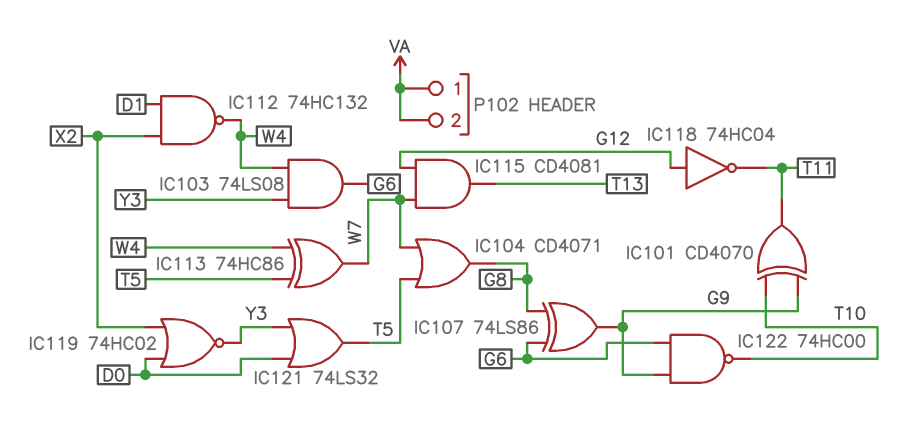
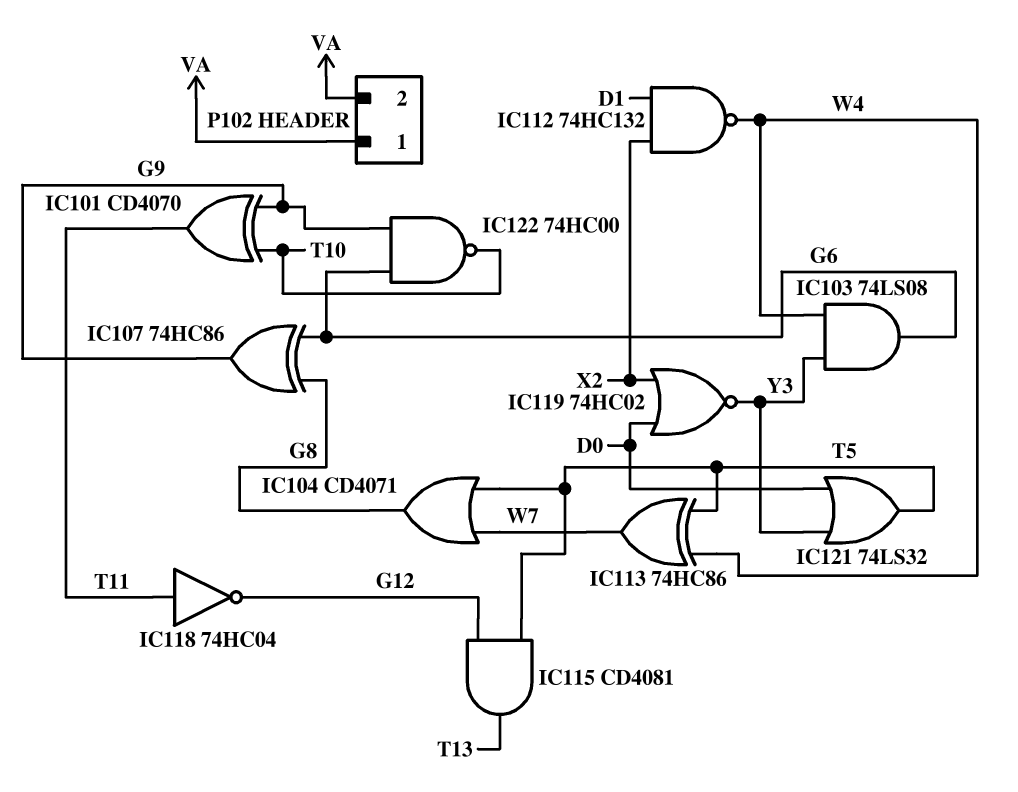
IC107: XOR 74LS86 (in G6, in G8, out G9) -> XOR 74HC86 (in G6, in G8, out G9)
IC115: AND CD4081 (in G12, in W7, out T13) -> AND CD4081 (in G12, in T5, out T13)
IC118: NOT 74HC04 (in G12, out T11) -> NOT 74HC04 (in T11, out G12)

